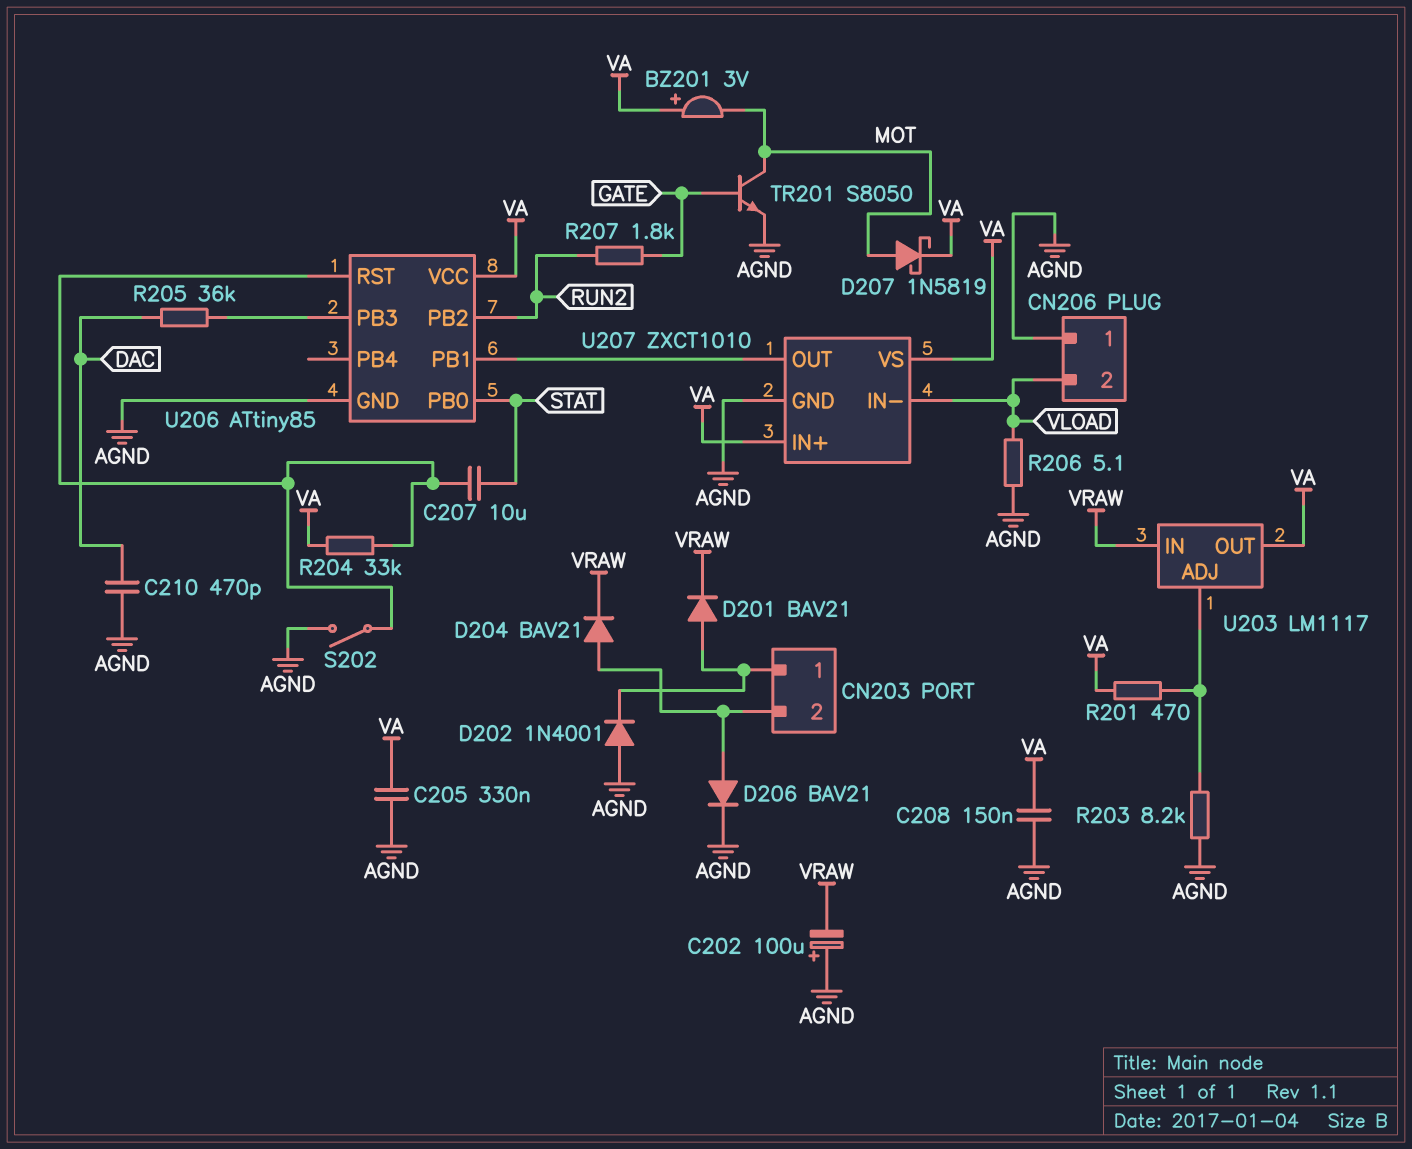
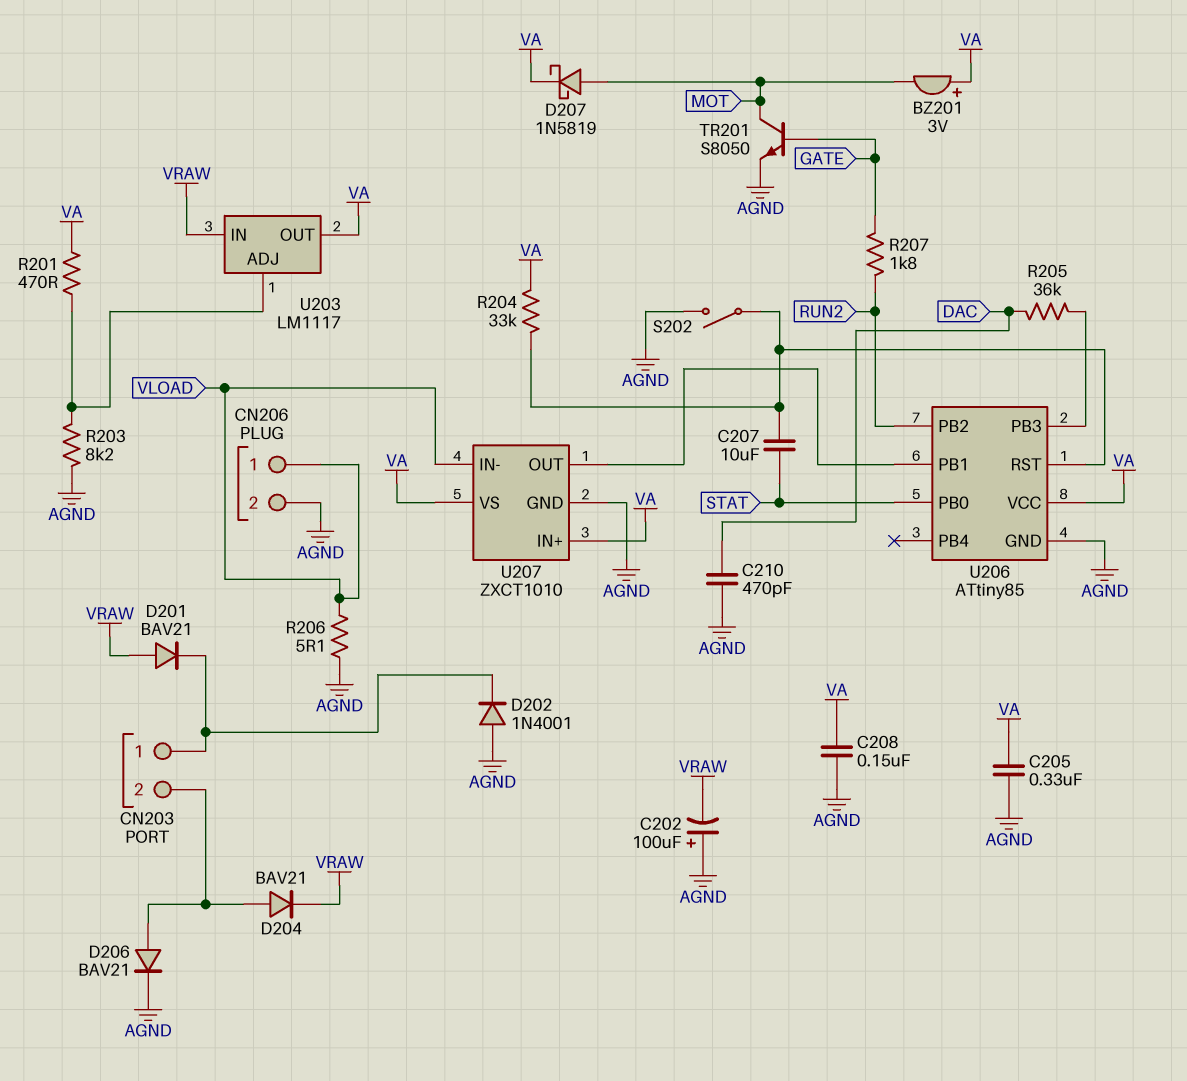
CN206 pin 1: AGND -> VLOAD
CN206 pin 2: VLOAD -> AGND
D201: diode BAV21 (A CN203/1, K VRAW) -> diode BAV21 (A VRAW, K CN203/1)

